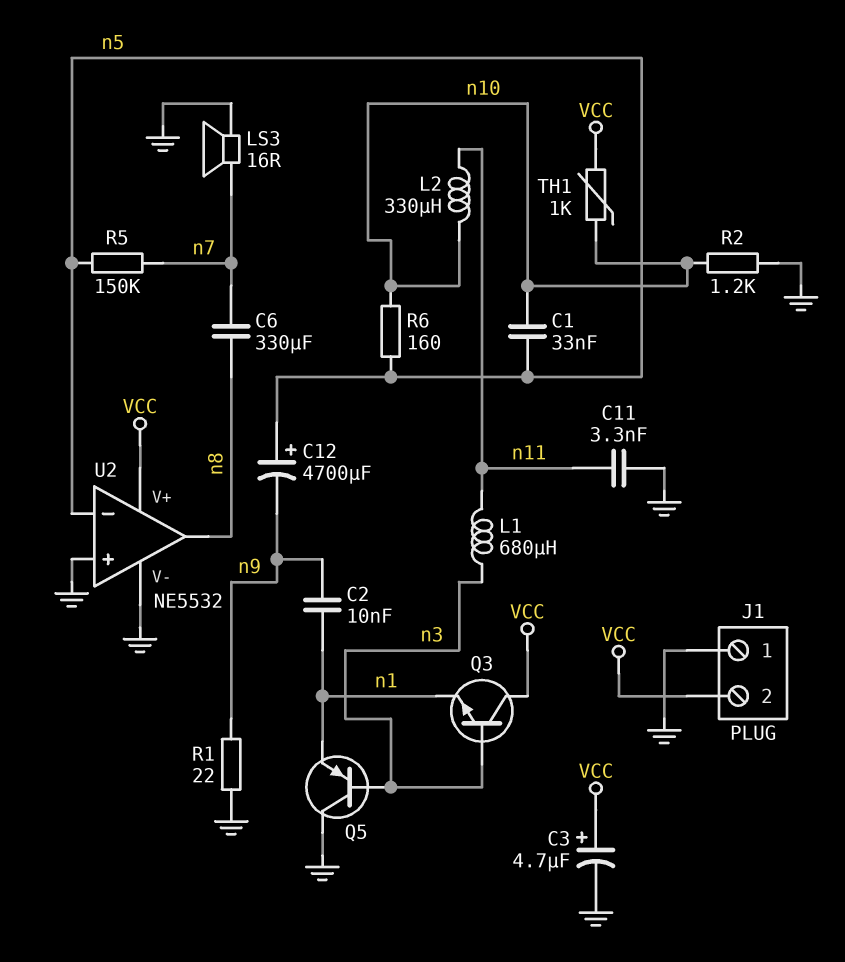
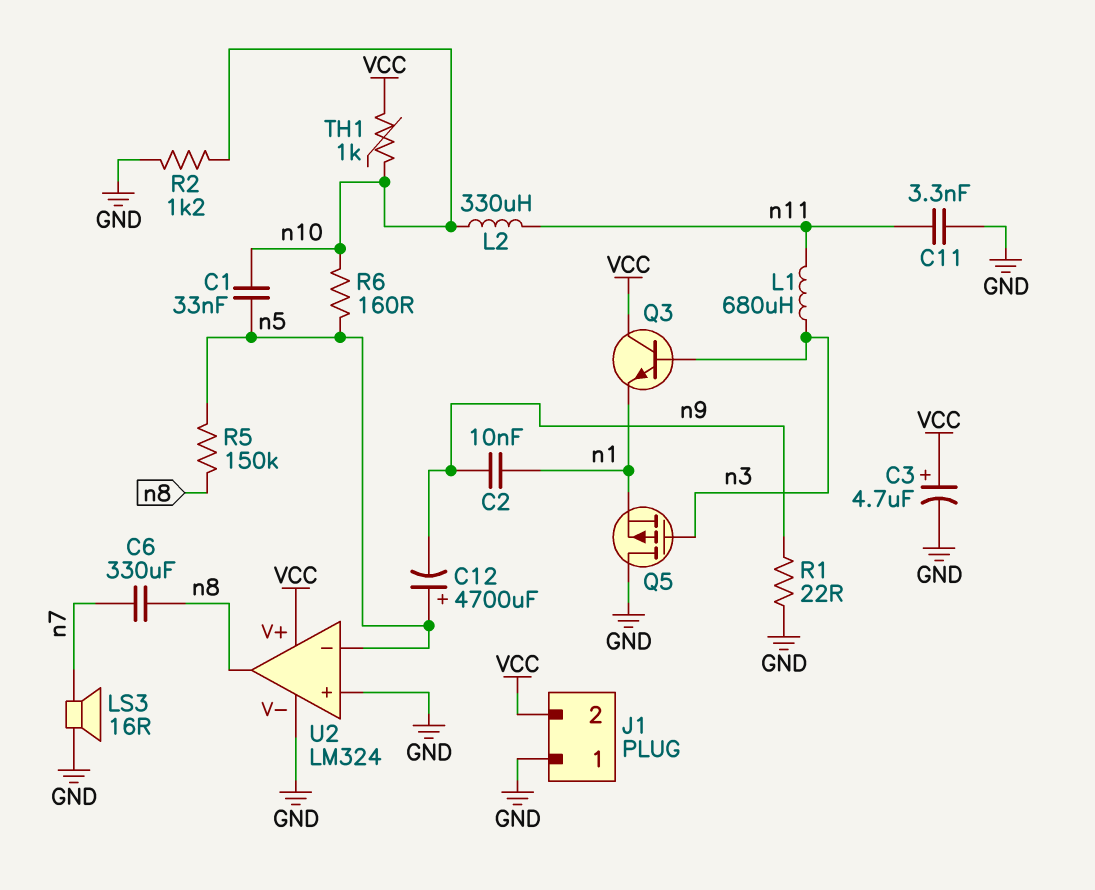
Q5: PNP (B n3, C GND, E n1) -> PMOS (G n3, D GND, S n1)
R5: 150k (n5, n7) -> 150k (n5, n8)
U2: NE5532 -> LM324

